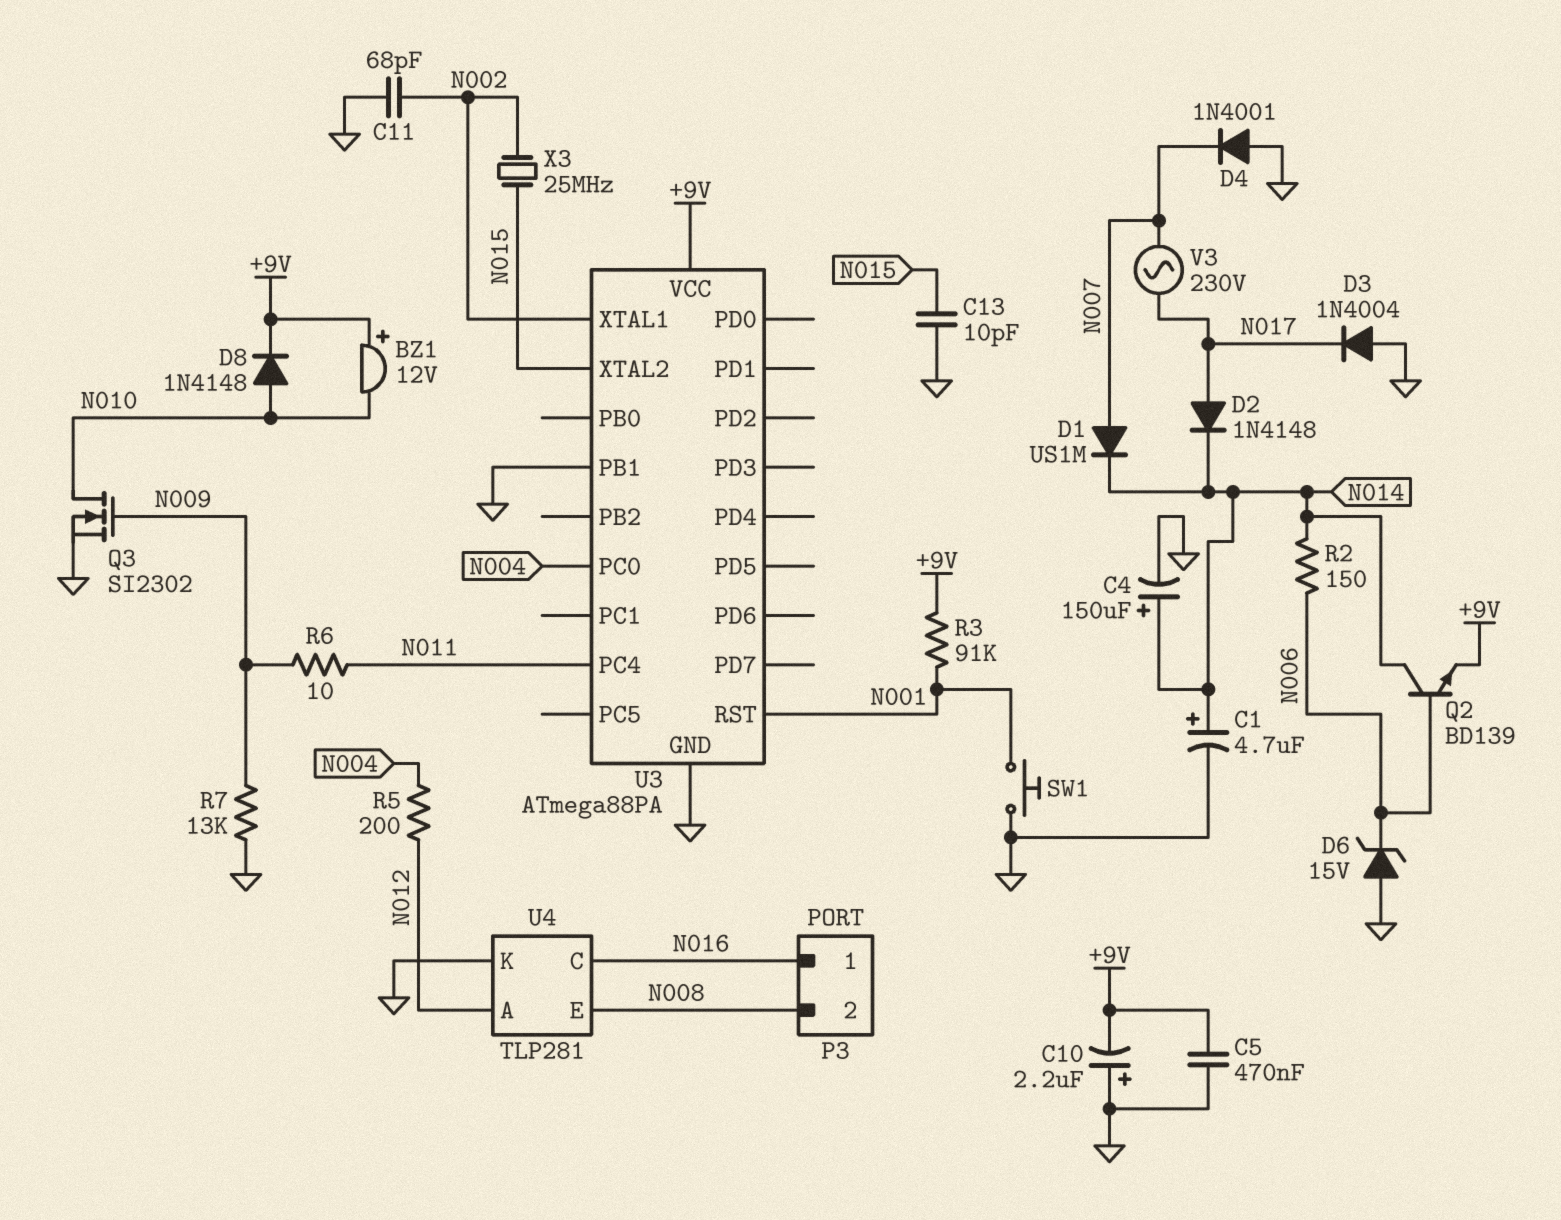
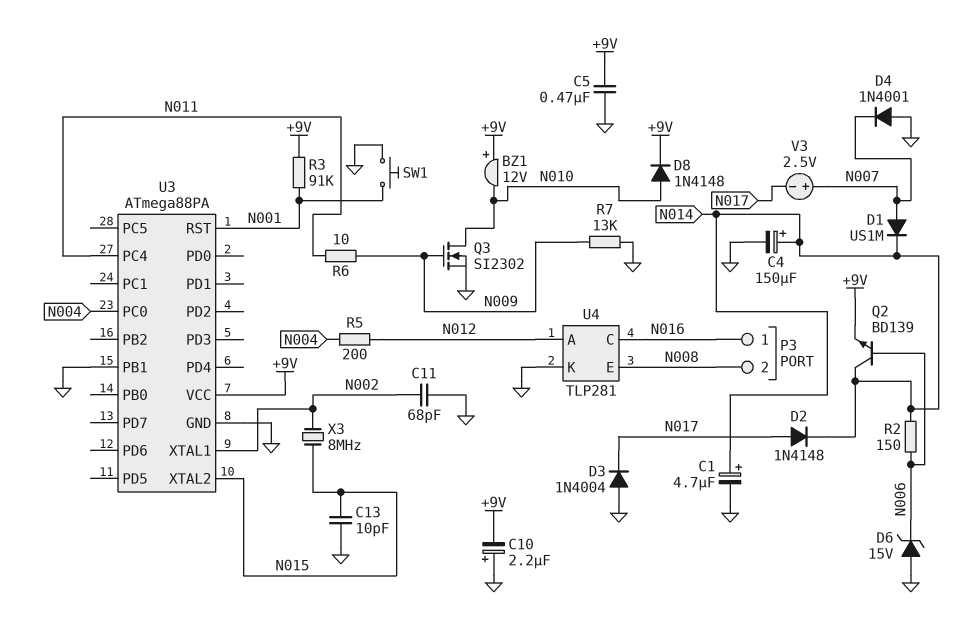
V3: AC 230V (N007, N017) -> 2.5V (plus N007, minus N017)
X3: 25MHz (N002, N015) -> 8MHz (N002, N015)

